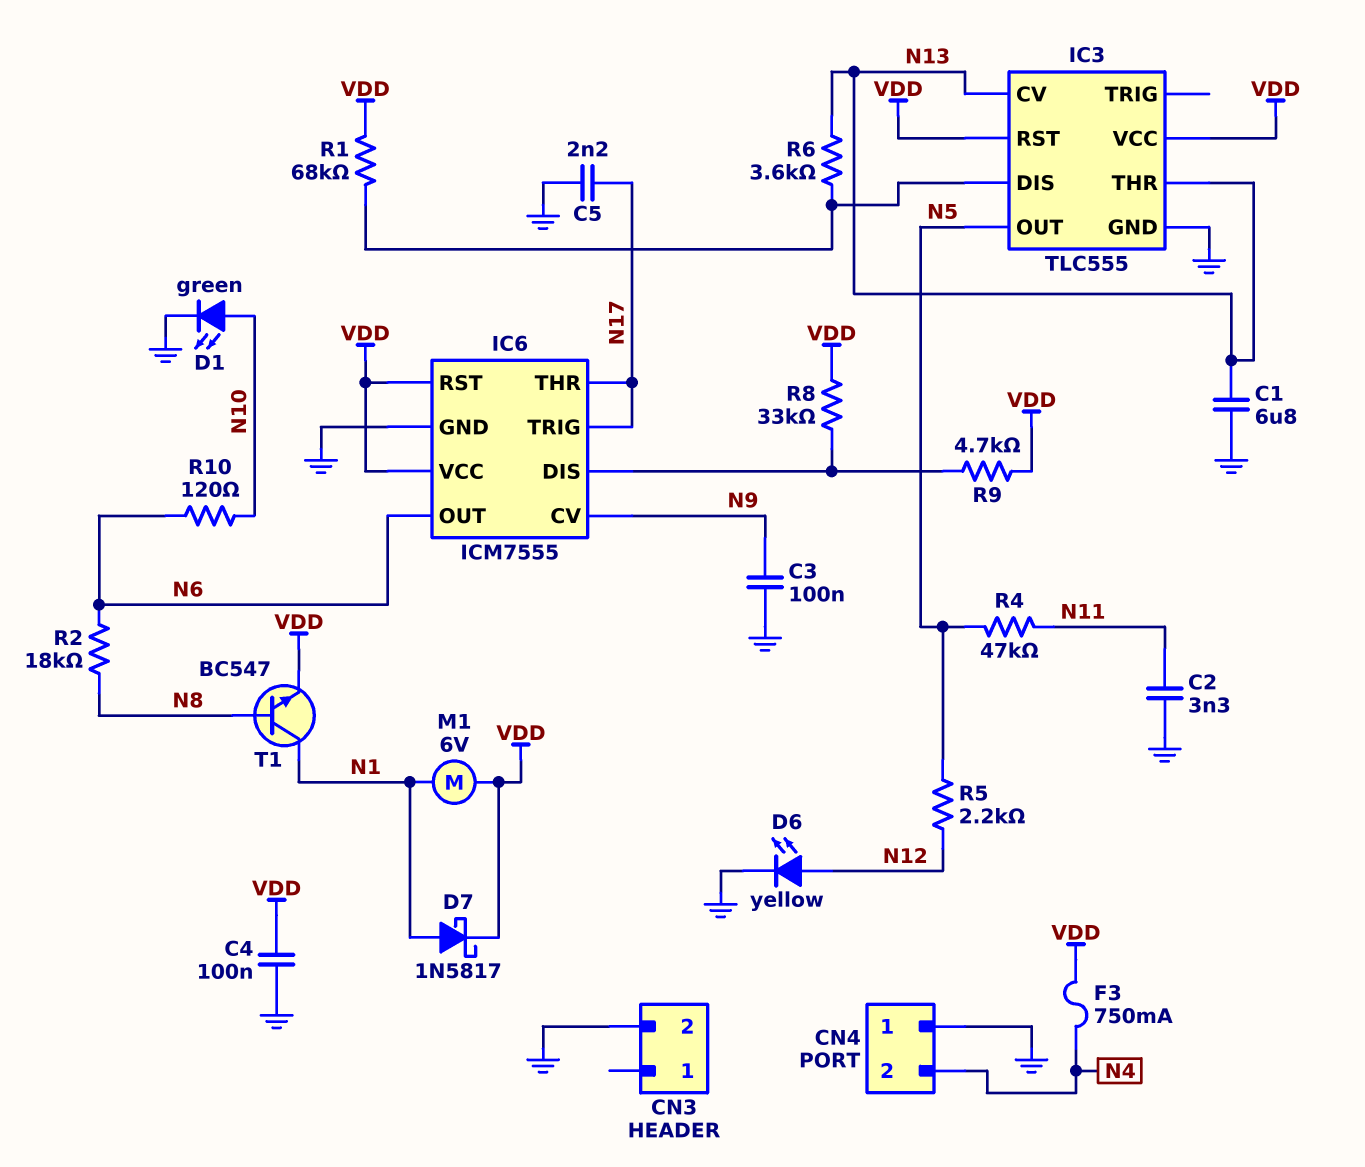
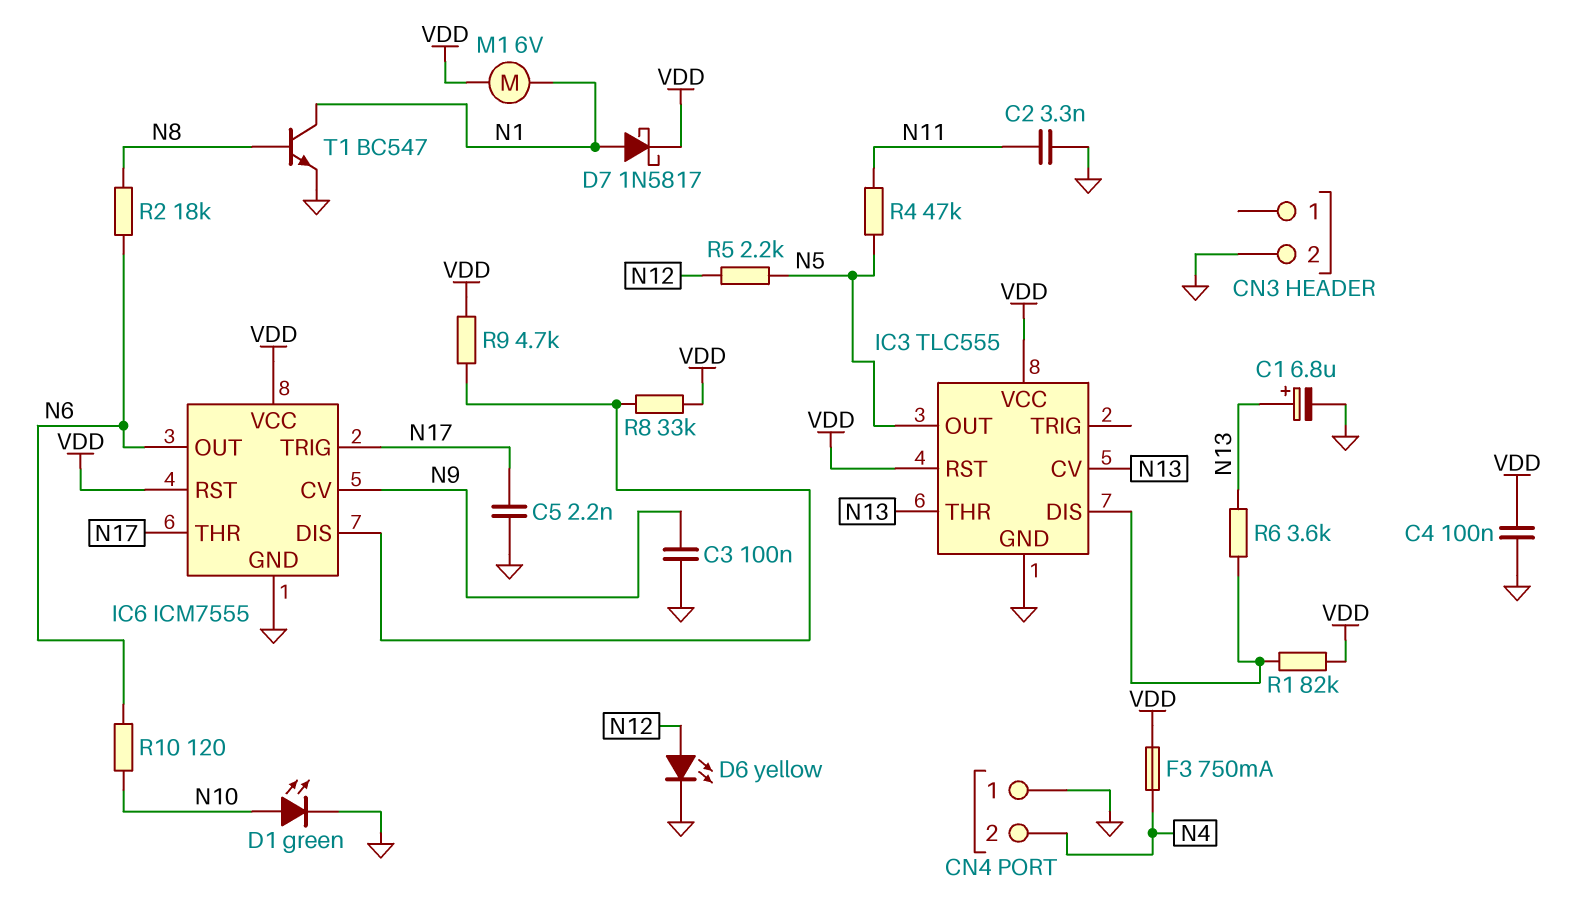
C1: 6.8uF (GND, N13) -> 6.8uF (plus N13, minus GND)
R1: 68k (IC3/DIS, VDD) -> 82k (IC3/DIS, VDD)
T1: NPN BC547 (B N8, C N1, E VDD) -> NPN BC547 (B N8, C N1, E GND)

